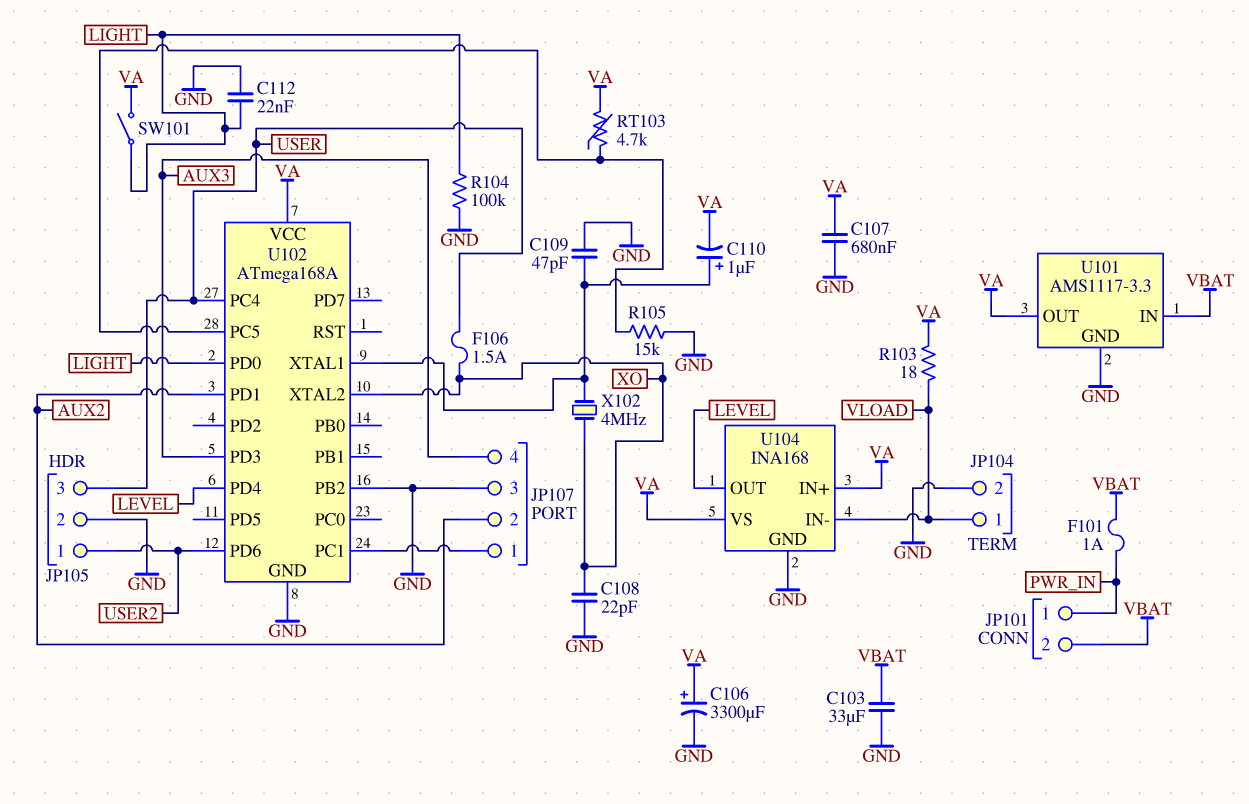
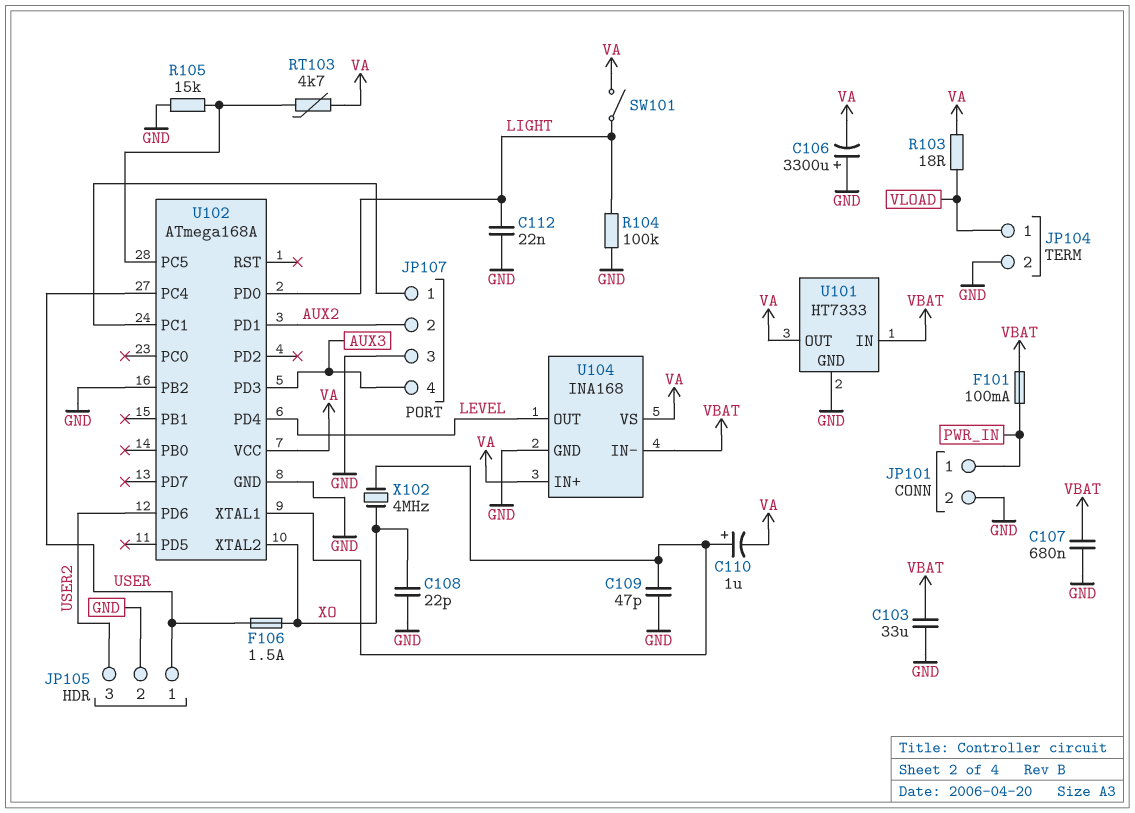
C106: 3300uF (plus VA, minus GND) -> 3300uF (plus GND, minus VA)
C107: 680nF (GND, VA) -> 680nF (GND, VBAT)
F101: 1A (PWR_IN, VBAT) -> 100mA (PWR_IN, VBAT)
JP101 pin 2: VBAT -> GND
JP105 pin 1: USER2 -> USER
JP105 pin 3: USER -> USER2
U101: AMS1117-3.3 -> HT7333
U104 pin IN-: VLOAD -> VBAT

